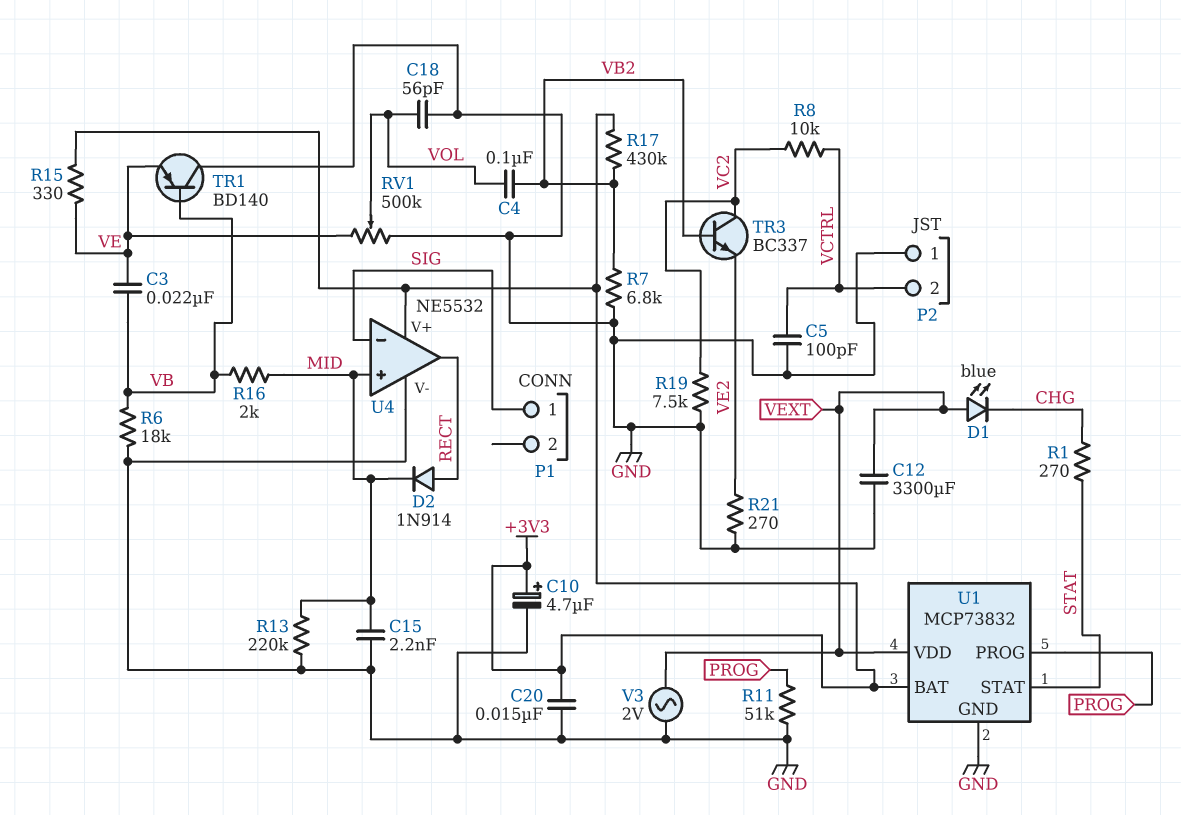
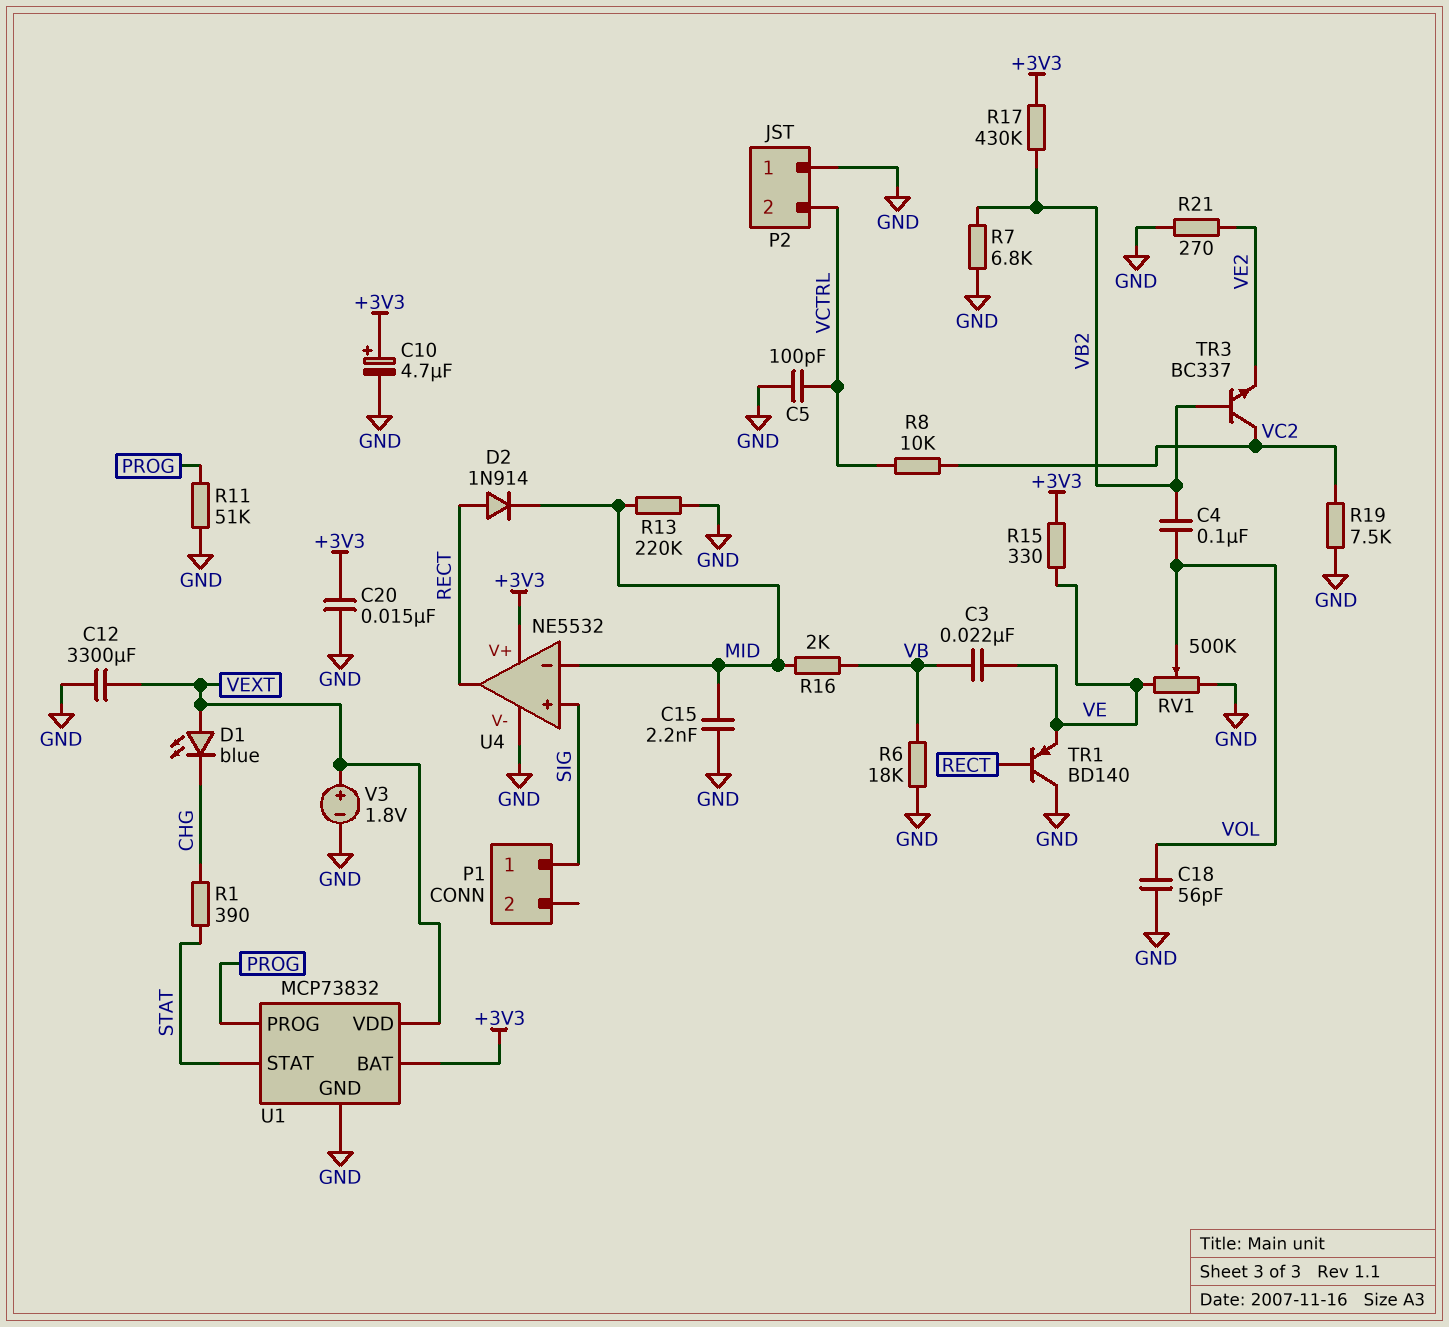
R1: 270 (CHG, STAT) -> 390 (CHG, STAT)
TR1: PNP BD140 (B VB, C GND, E VE) -> PNP BD140 (B RECT, C GND, E VE)
U4 pin in+: MID -> SIG
U4 pin in-: SIG -> MID
V3: AC 2V (GND, VEXT) -> 1.8V (plus VEXT, minus GND)

